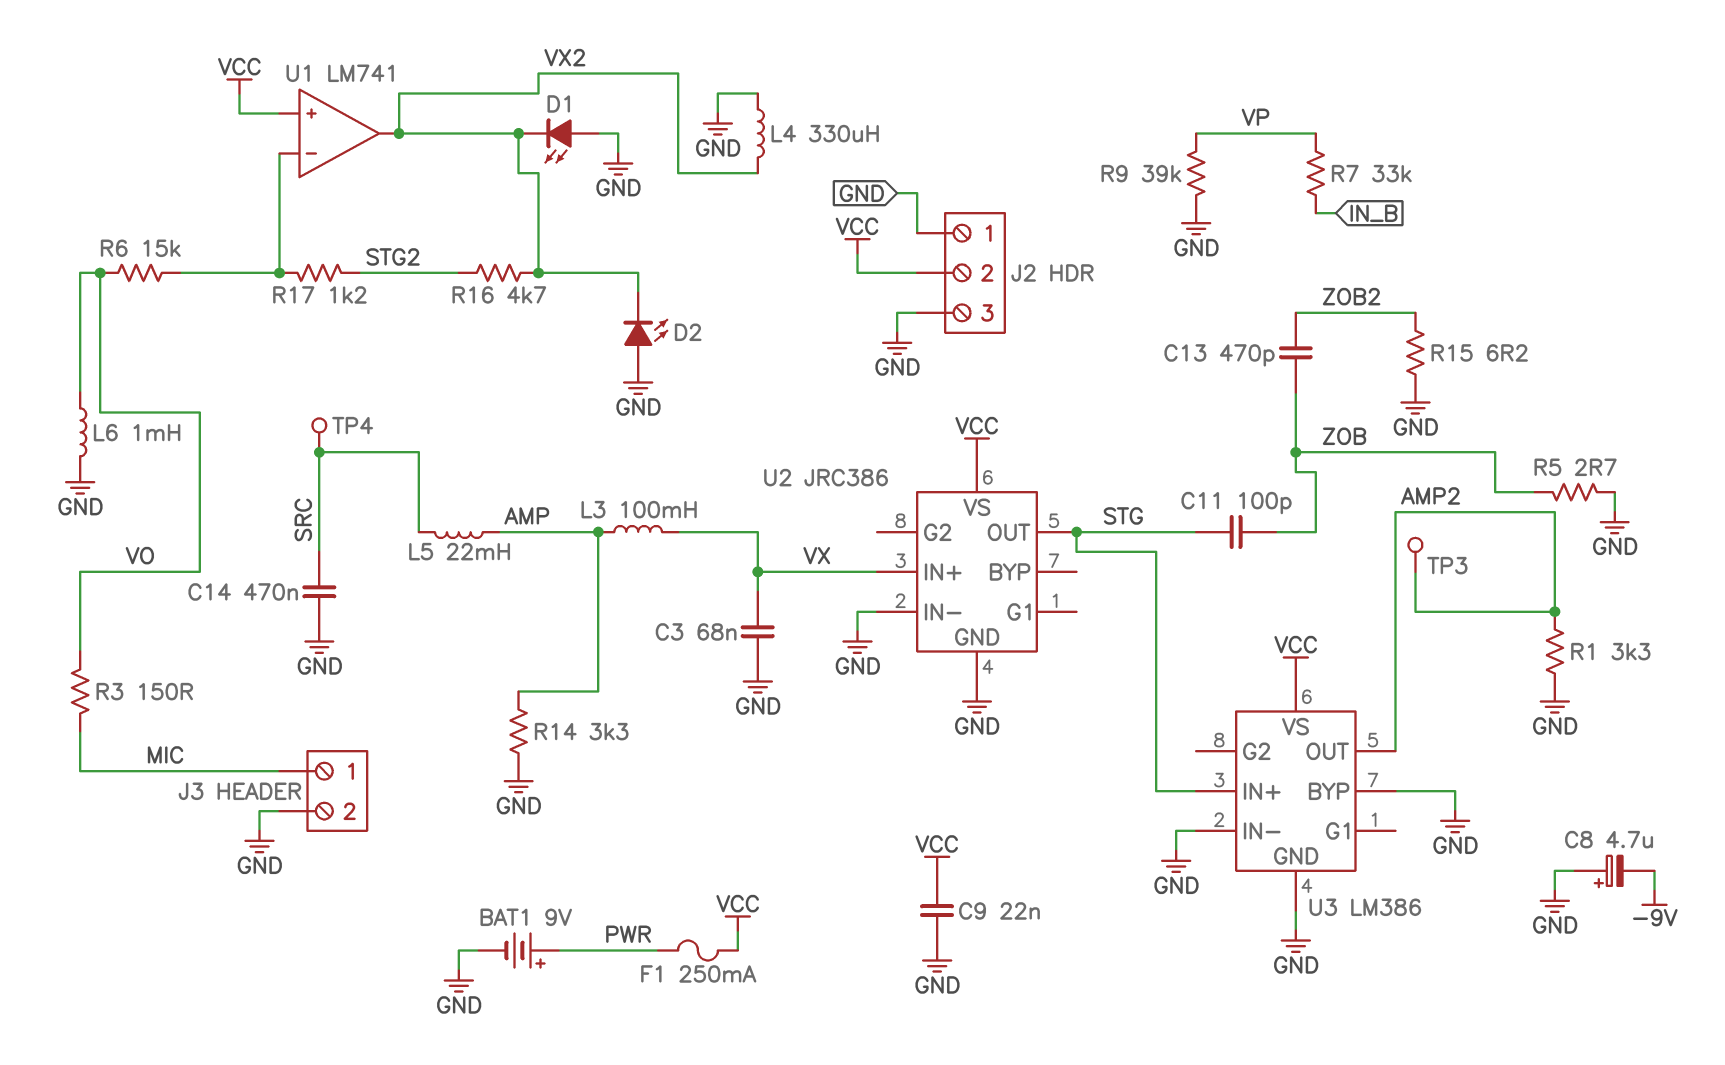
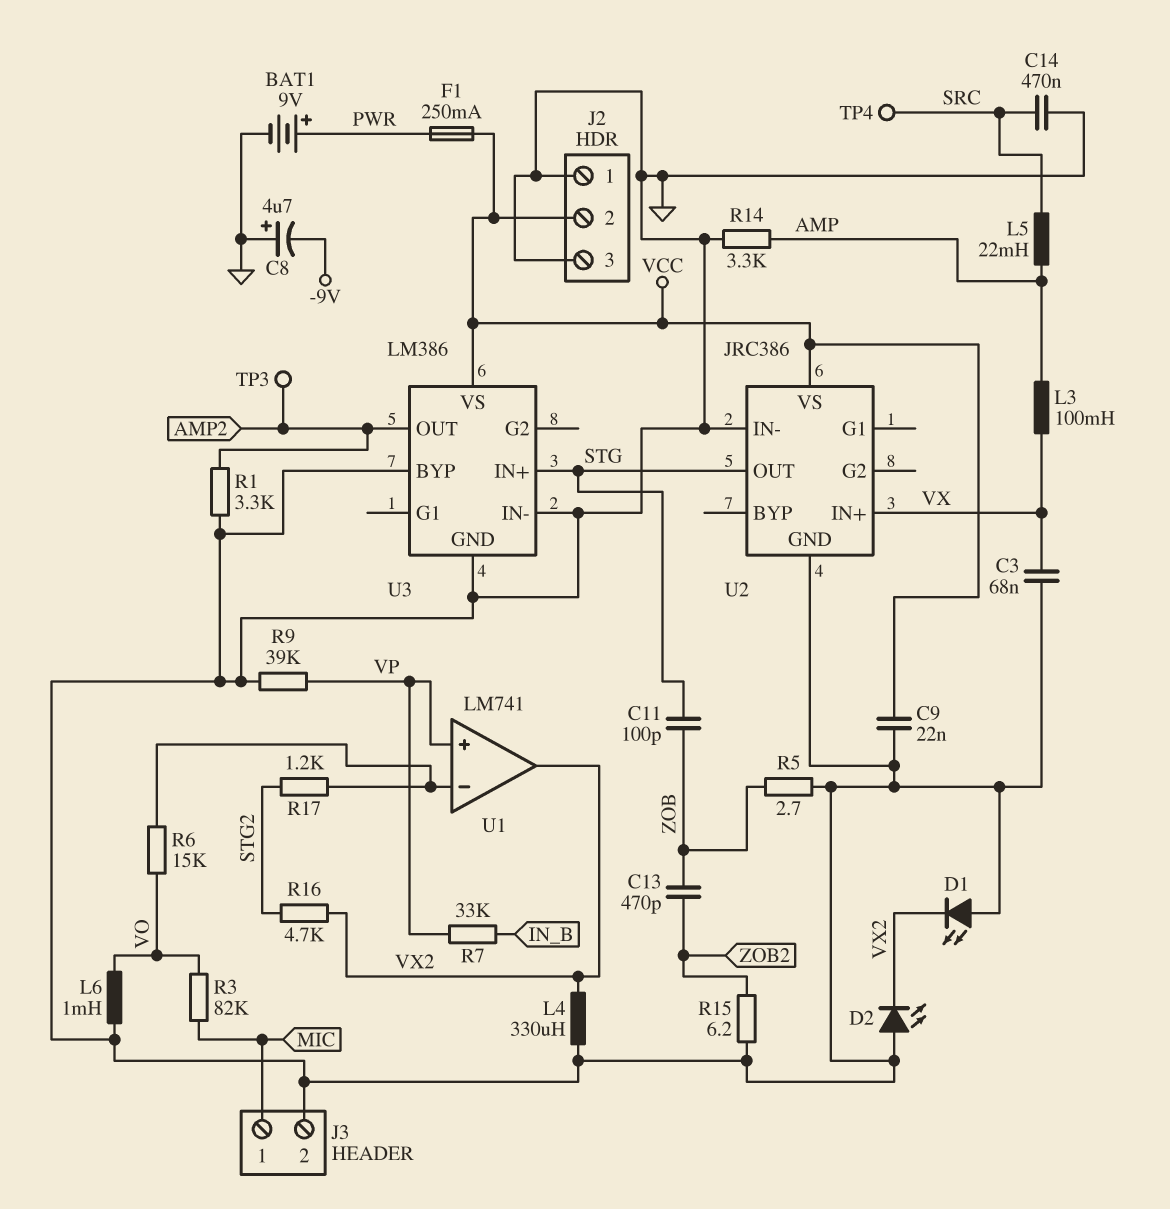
R3: 150 (MIC, VO) -> 82k (MIC, VO)
U1 pin in+: VCC -> VP

